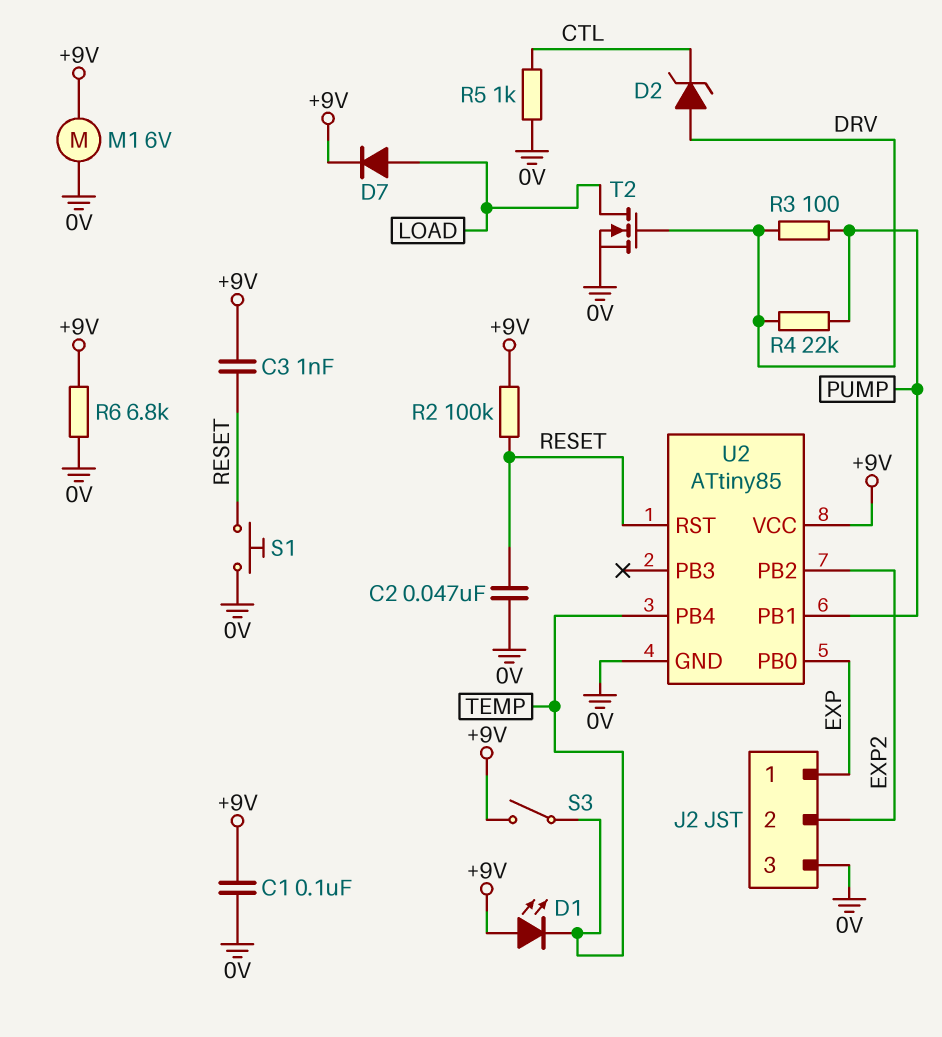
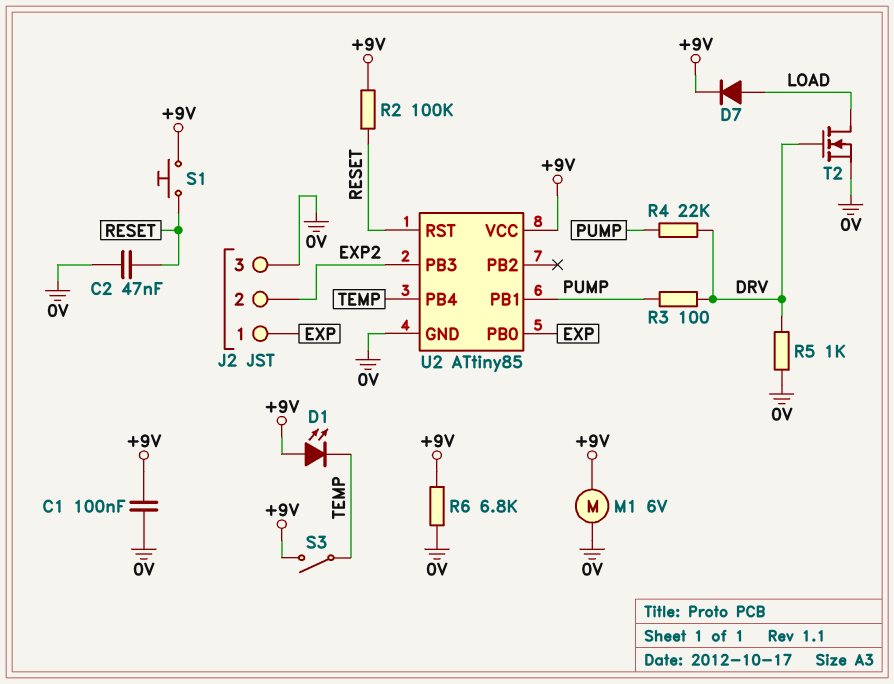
C3: 1nF (+9V, RESET) -> none
D2: zener (A DRV, K CTL) -> none
R5: 1k (0V, CTL) -> 1k (0V, DRV)
S1: button (0V, RESET) -> button (+9V, RESET)
U2 pin PB2: EXP2 -> none
U2 pin PB3: none -> EXP2

